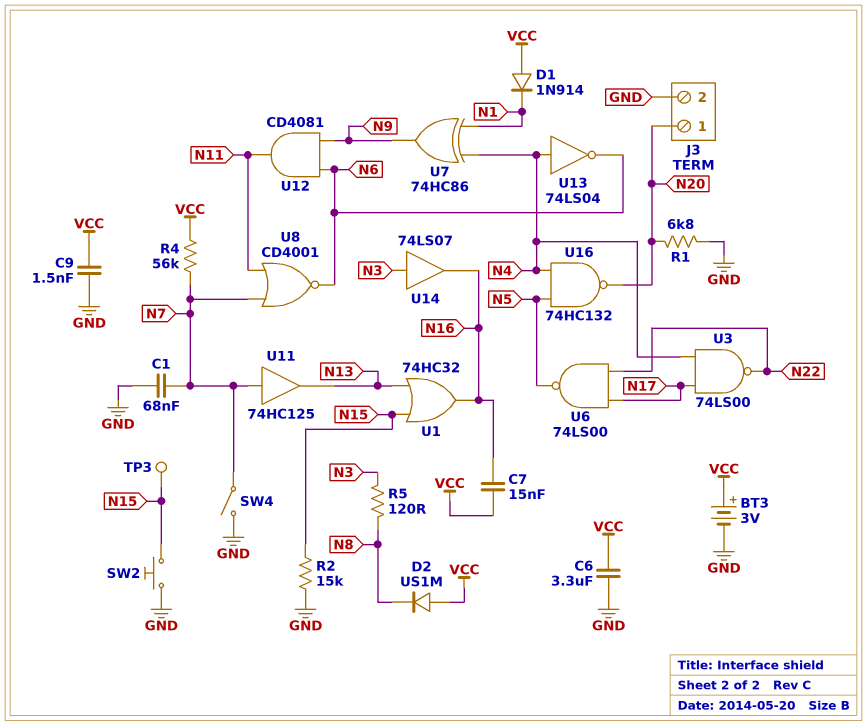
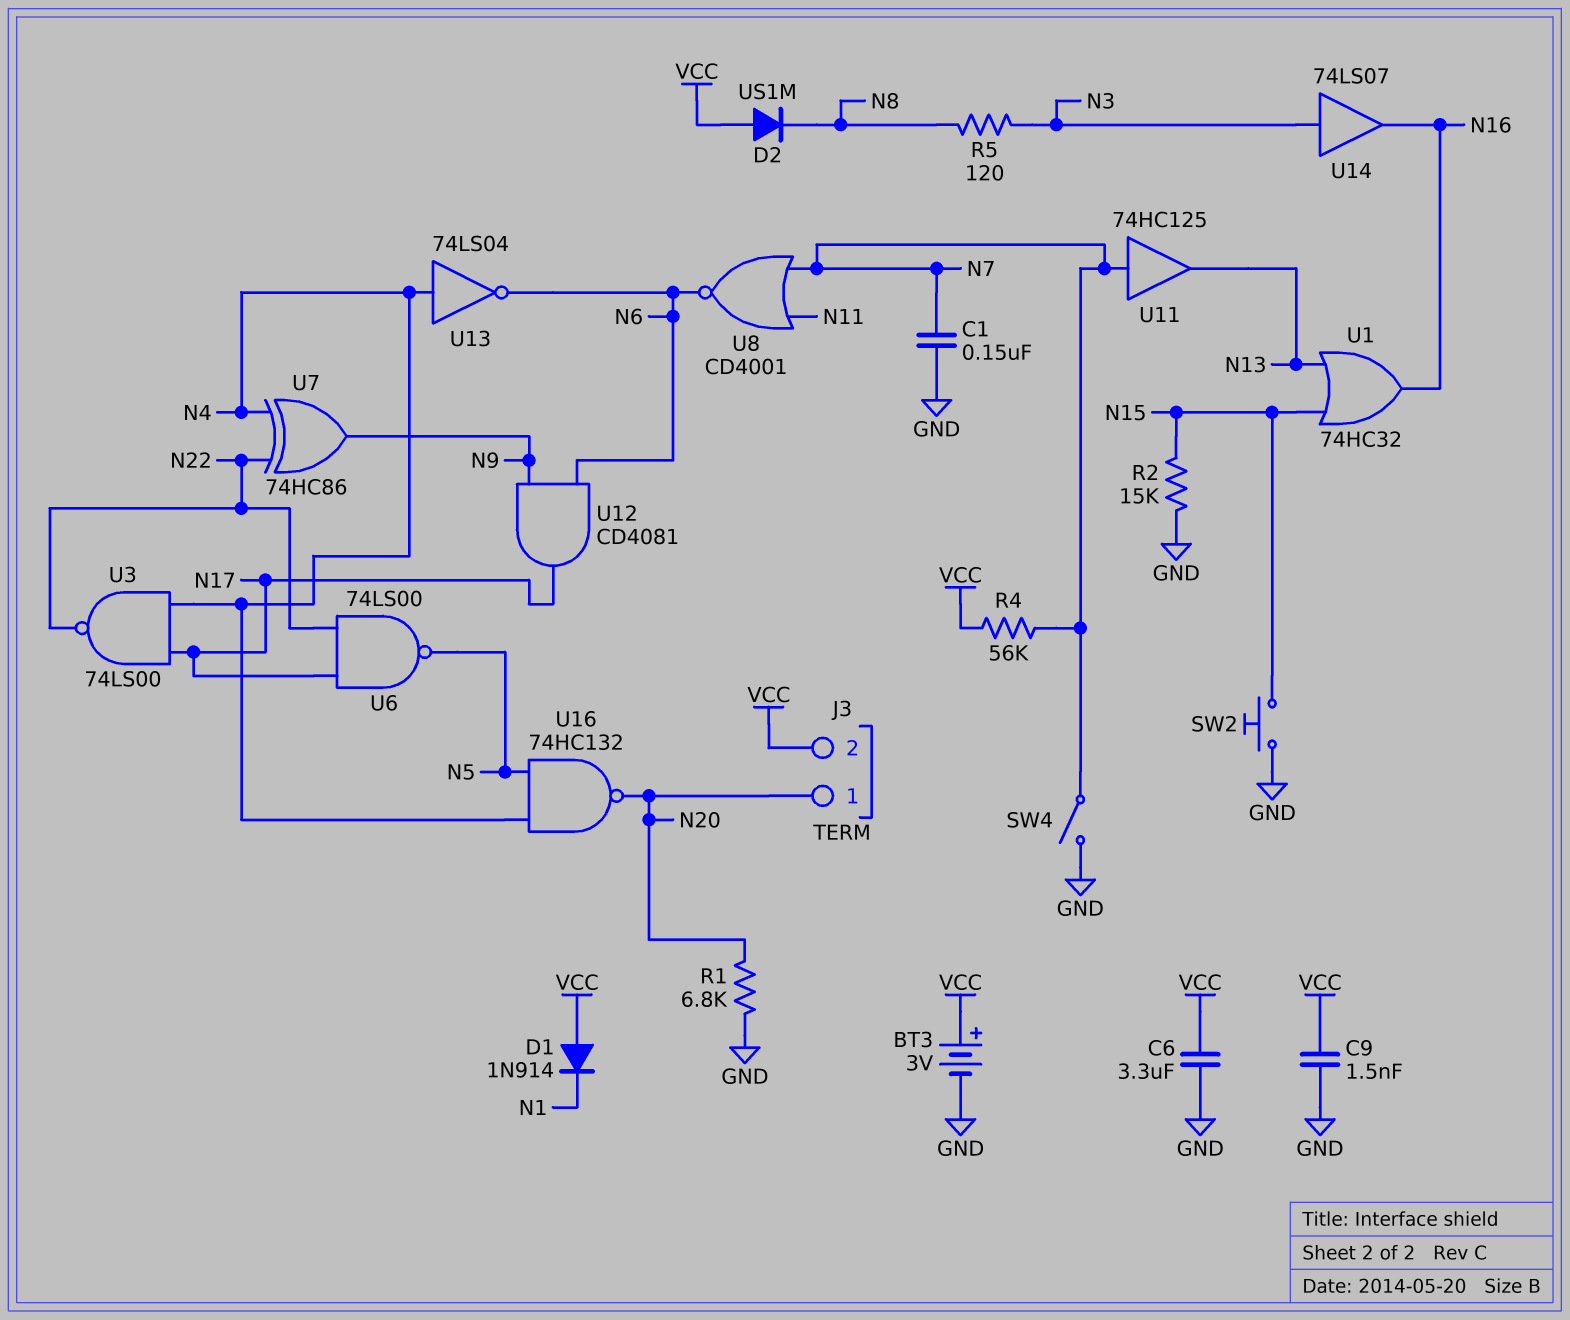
C1: 68nF (GND, N7) -> 150nF (GND, N7)
C7: 15nF (N16, VCC) -> none
J3 pin 2: GND -> VCC
TP3: test point (N15) -> none
U7: XOR 74HC86 (in N1, in N4, out N9) -> XOR 74HC86 (in N4, in N22, out N9)
U12: AND CD4081 (in N6, in N9, out N11) -> AND CD4081 (in N6, in N9, out N17)

